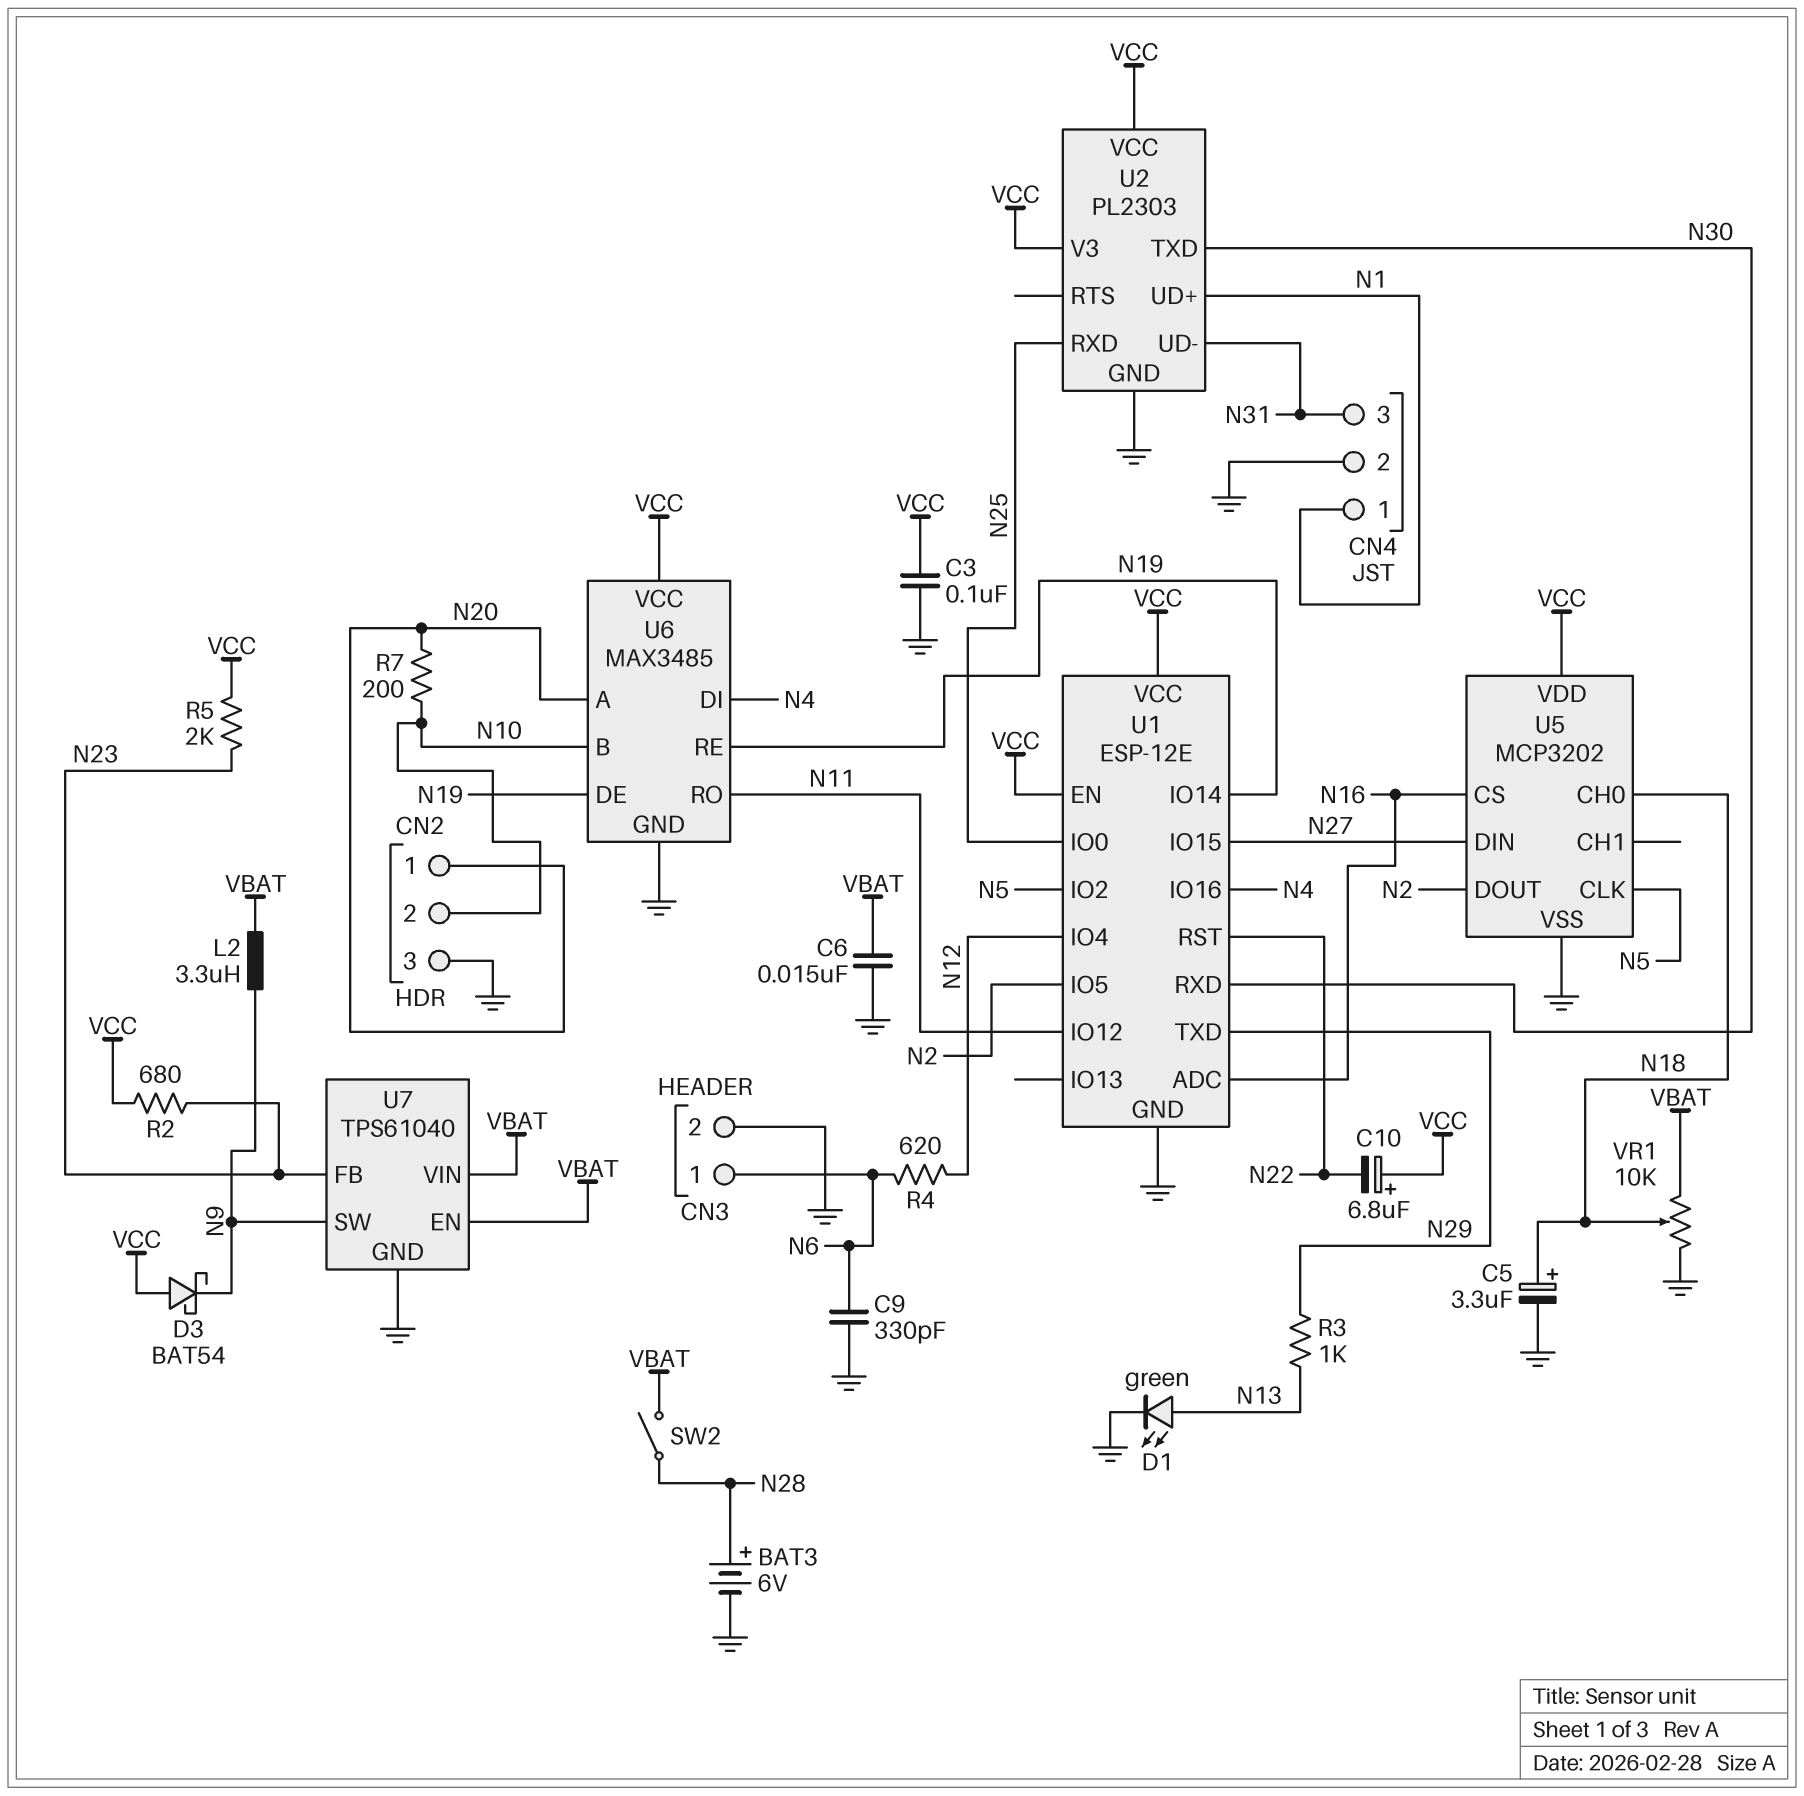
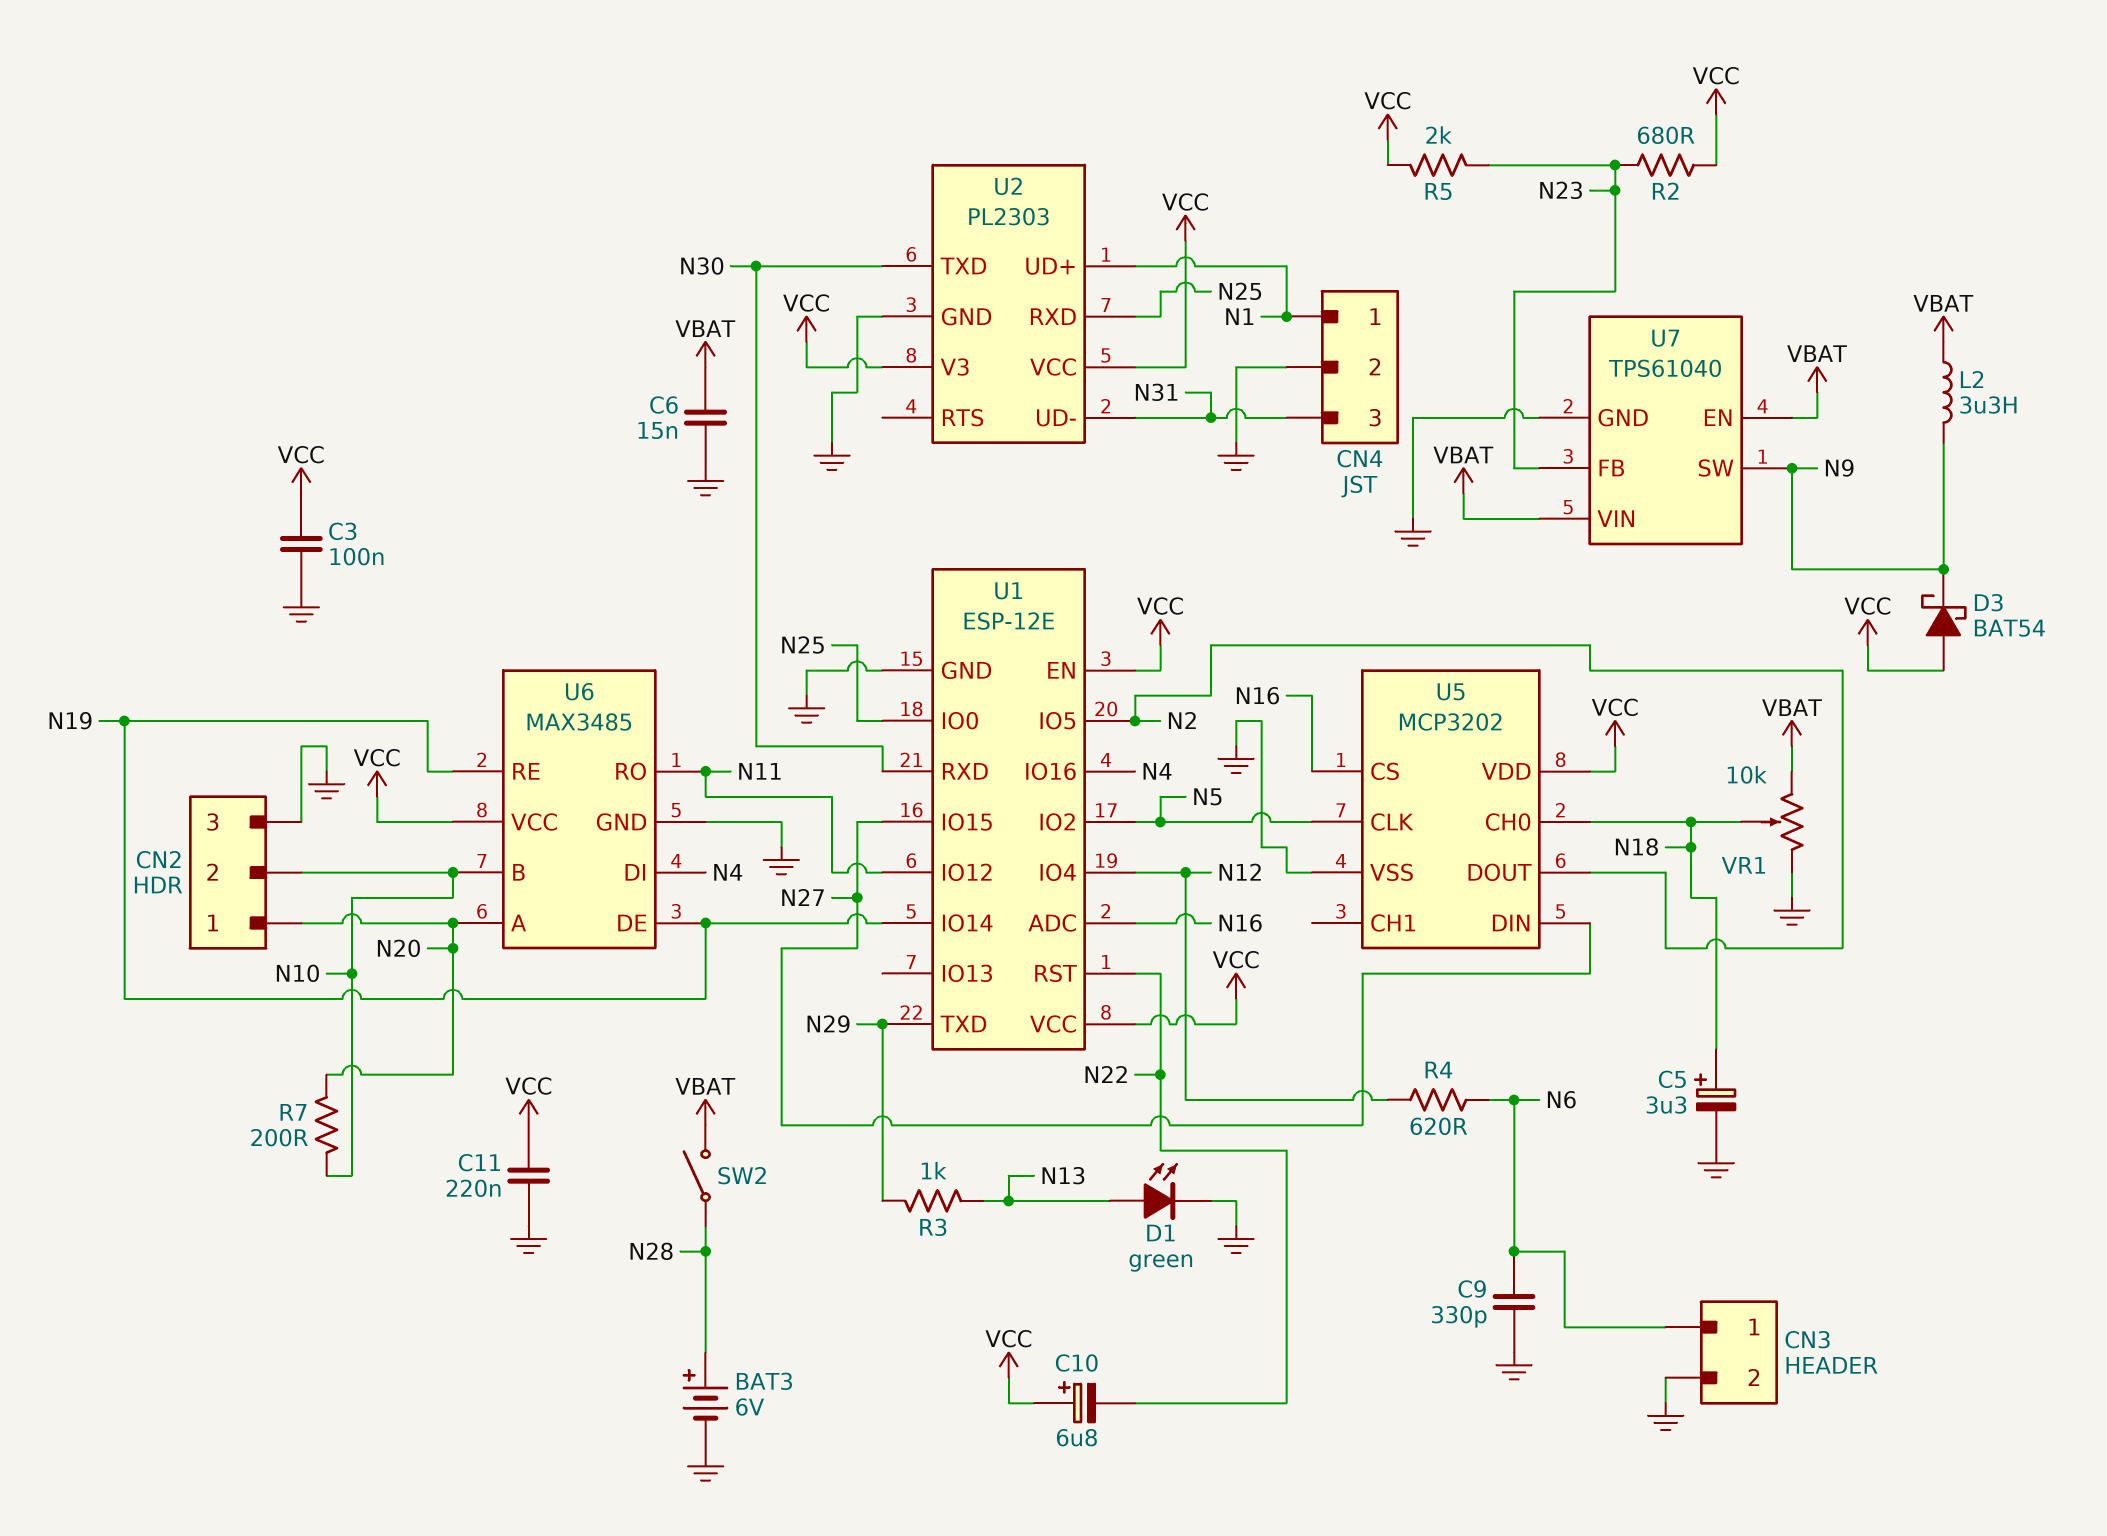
C11: none -> 220nF (GND, VCC)

